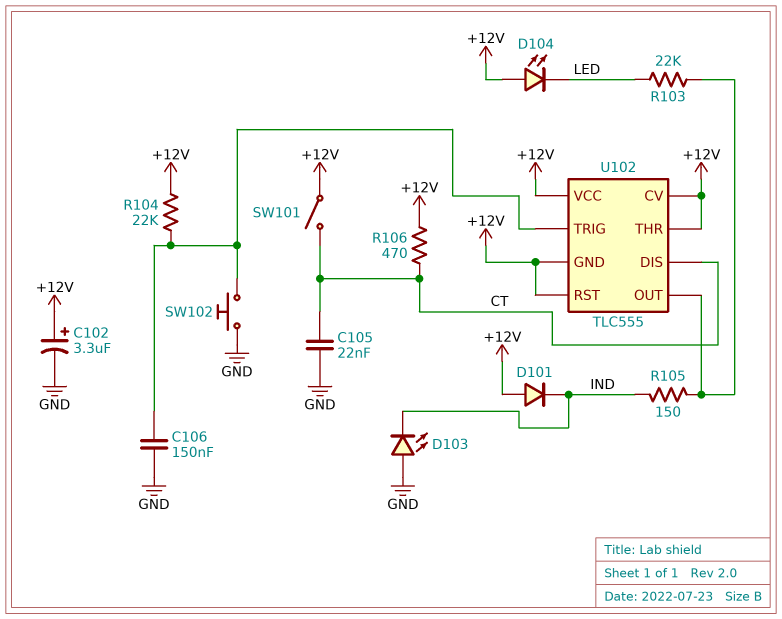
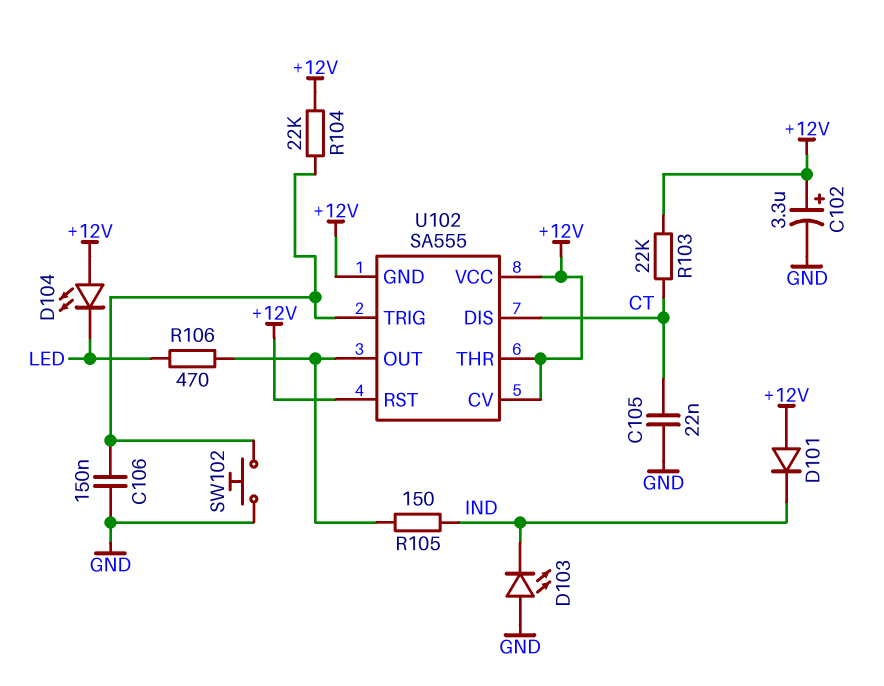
R103: 22k (LED, U102/OUT) -> 22k (+12V, CT)
R106: 470 (+12V, CT) -> 470 (LED, U102/OUT)
SW101: switch (+12V, CT) -> none
U102: TLC555 -> SA555

